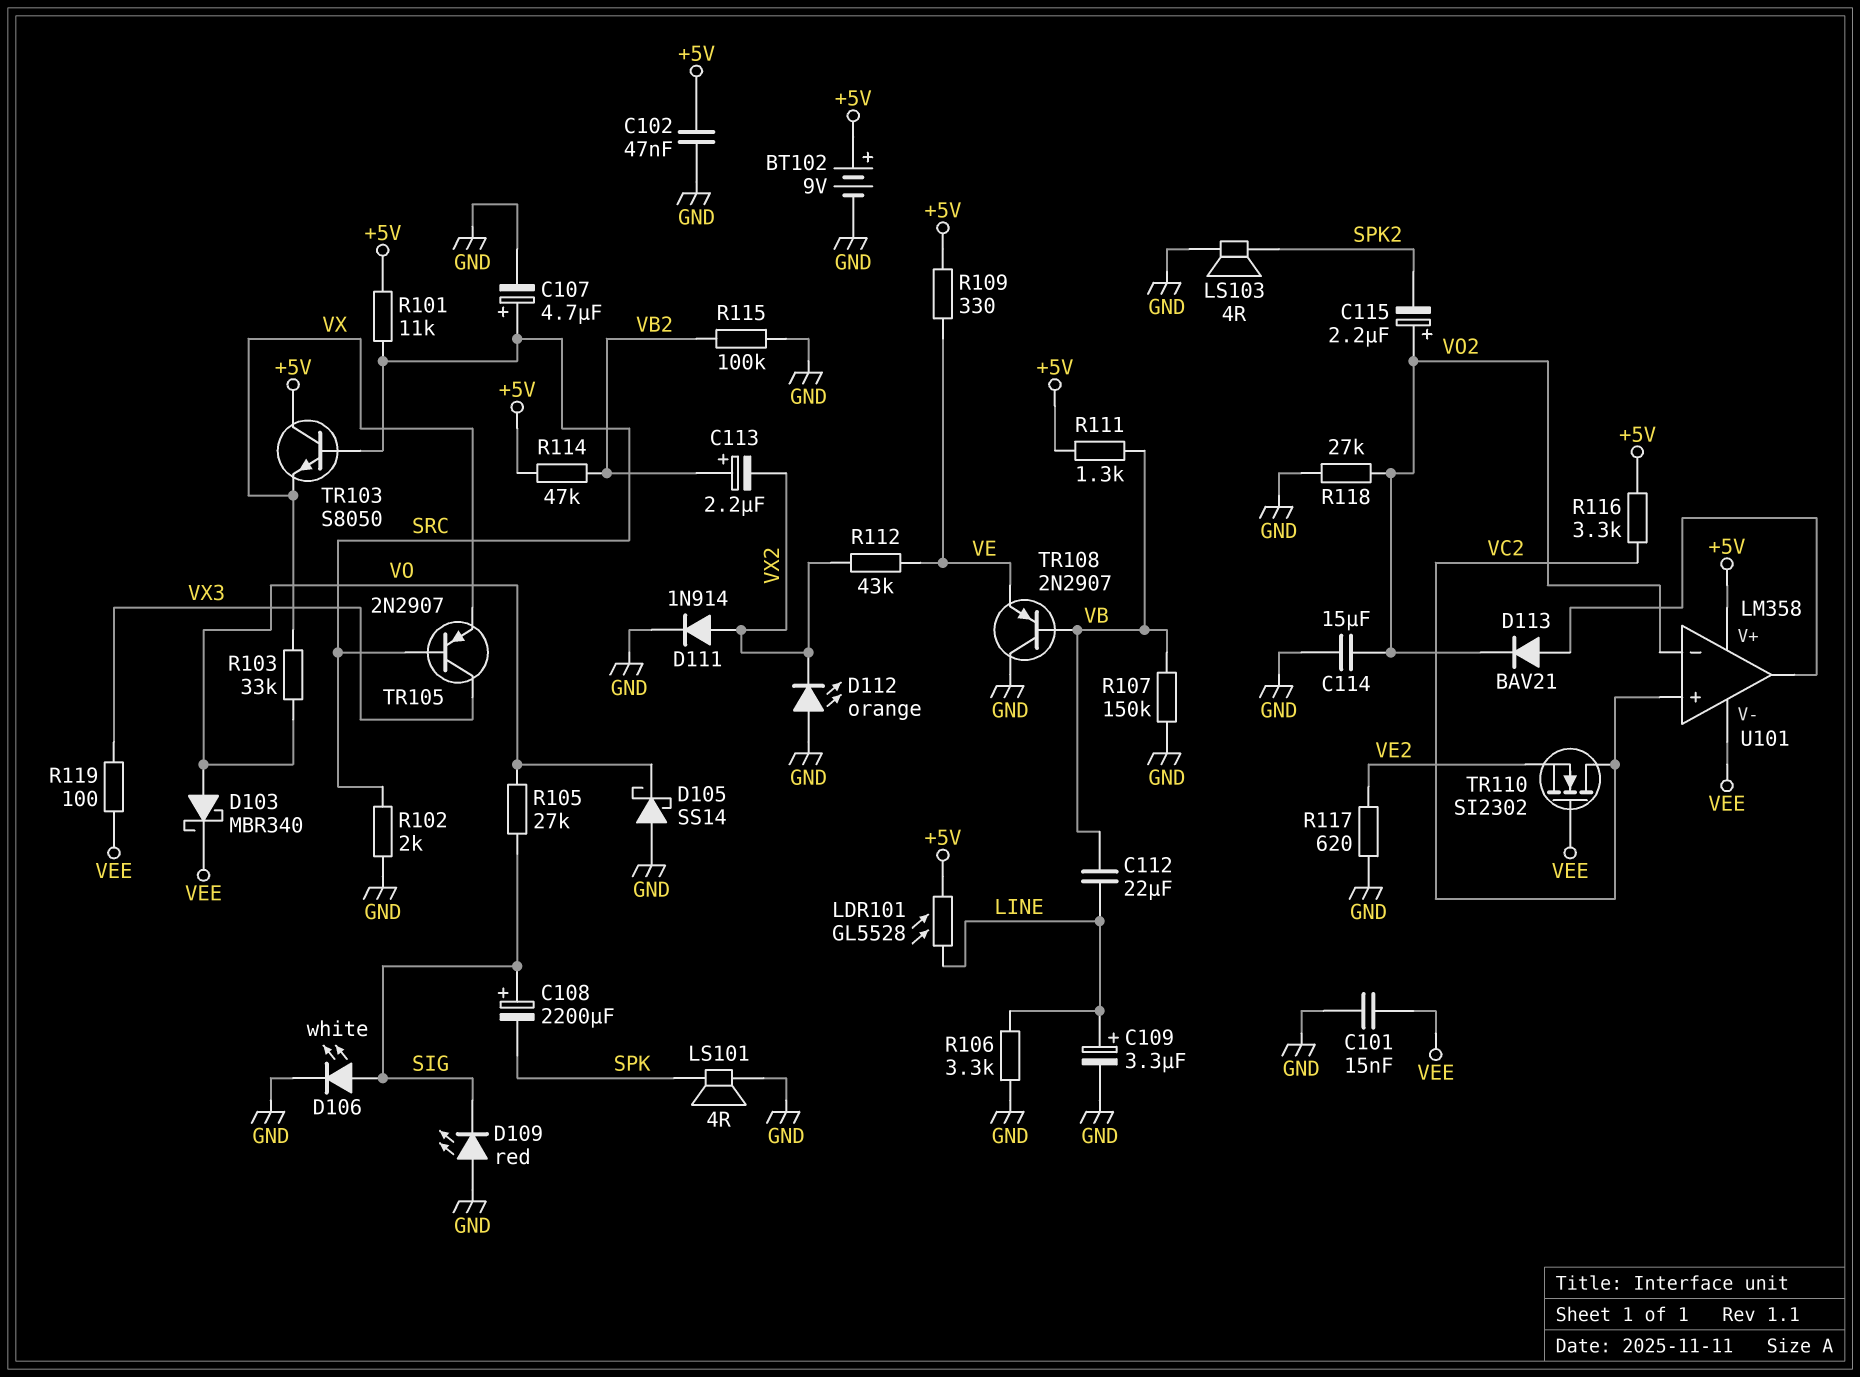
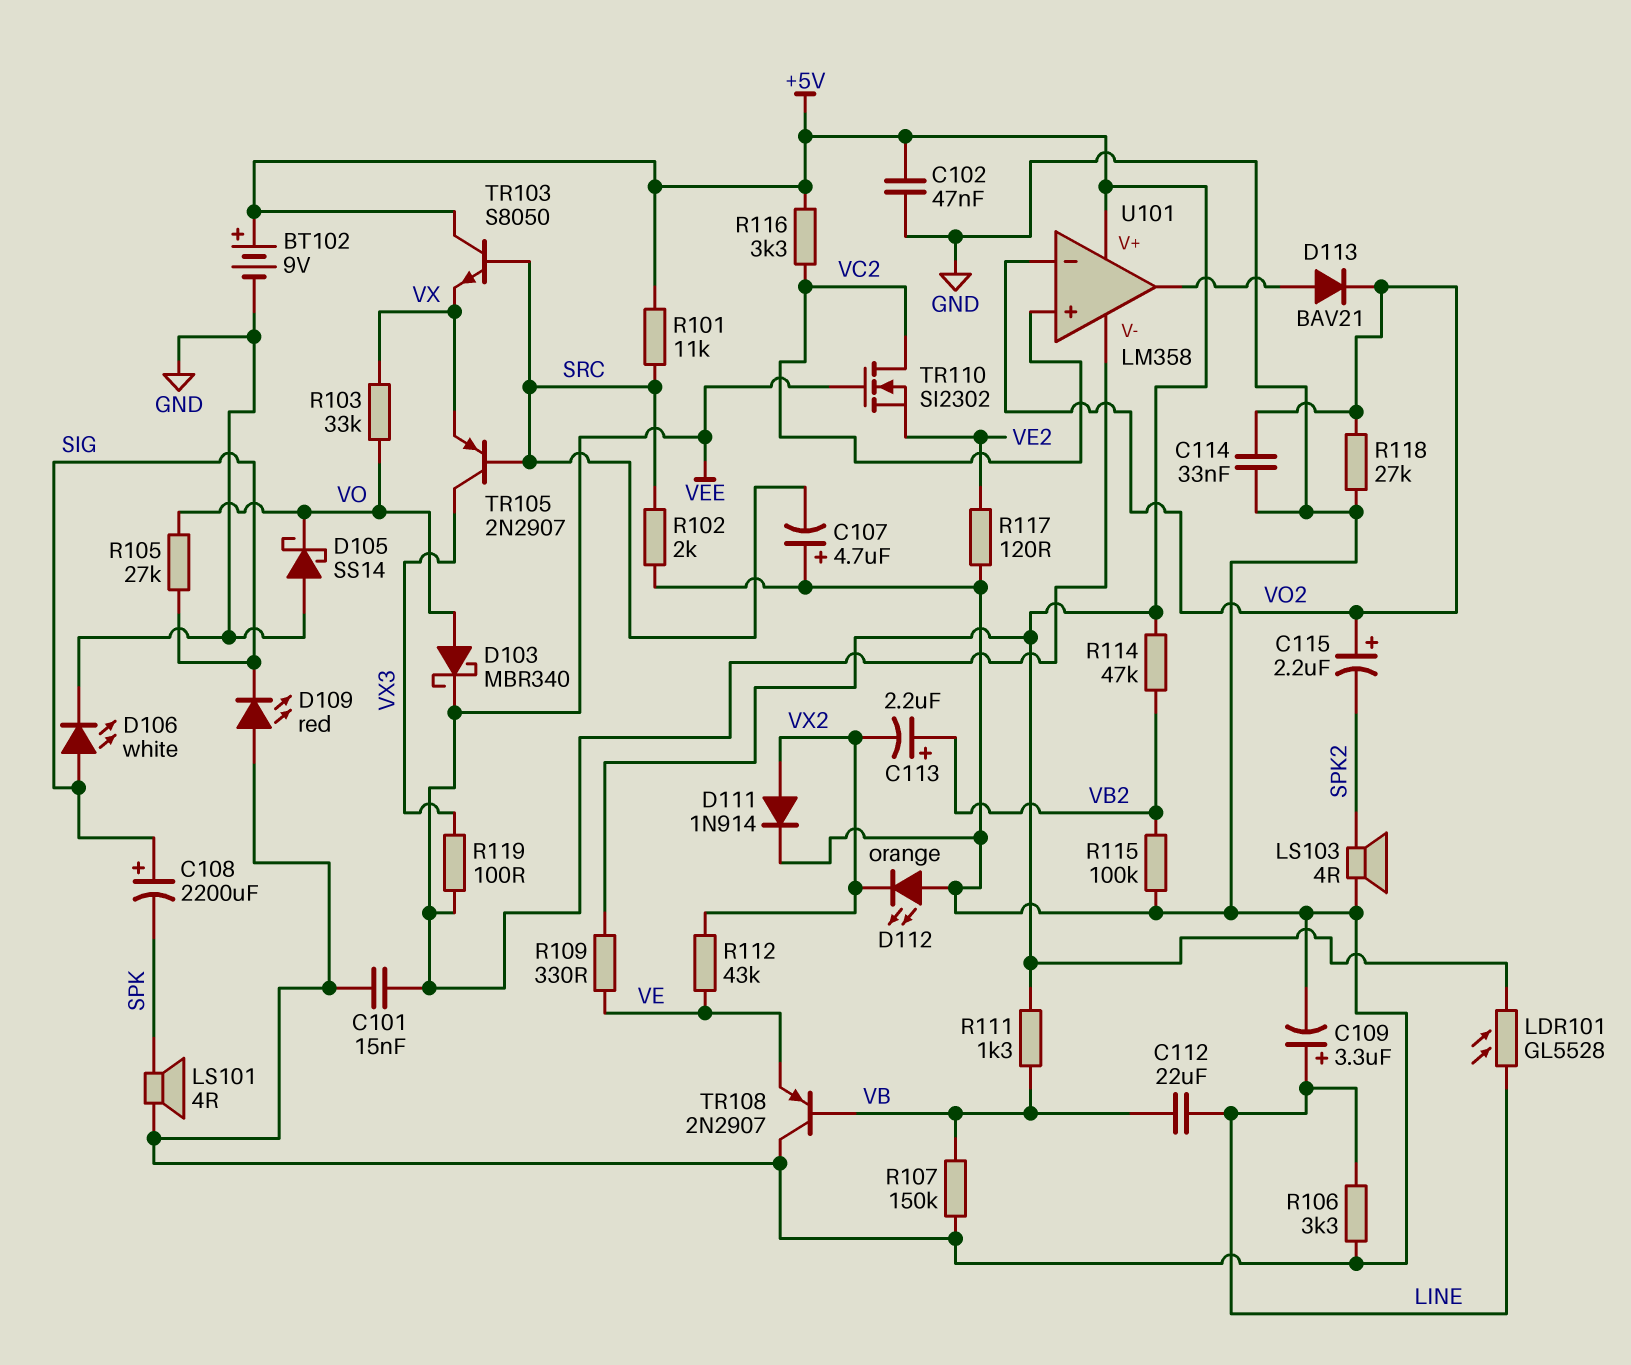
C107: 4.7uF (plus SRC, minus GND) -> 4.7uF (plus GND, minus SRC)
C114: 15uF (GND, VO2) -> 33nF (GND, VO2)
R117: 620 (GND, VE2) -> 120 (GND, VE2)

